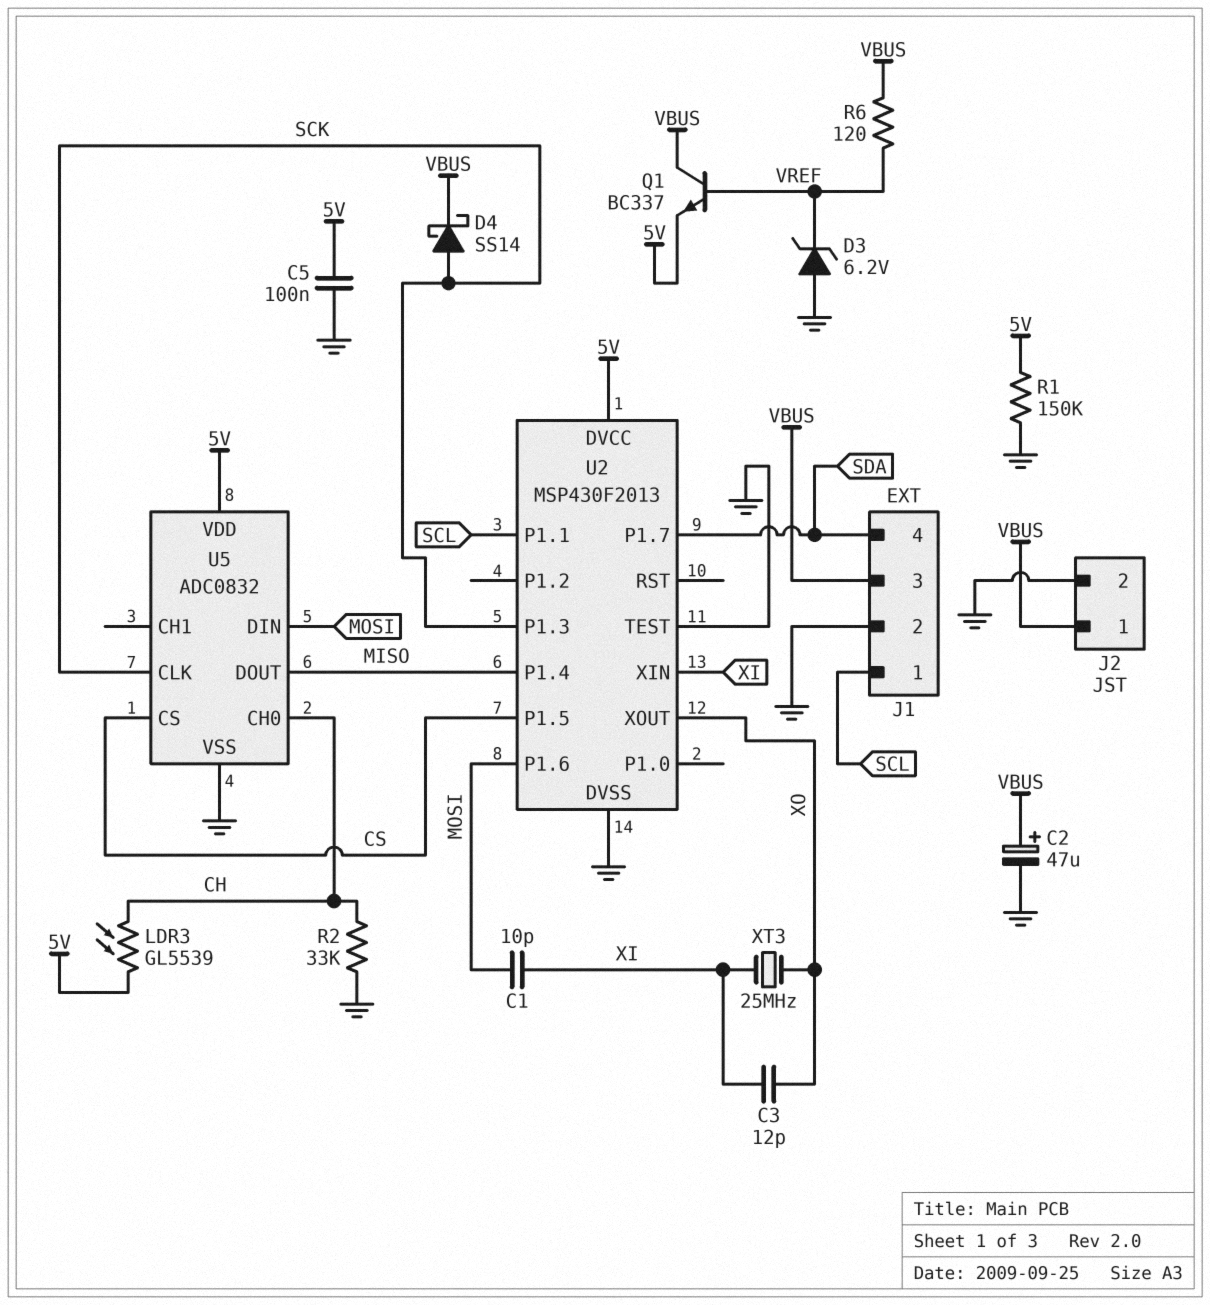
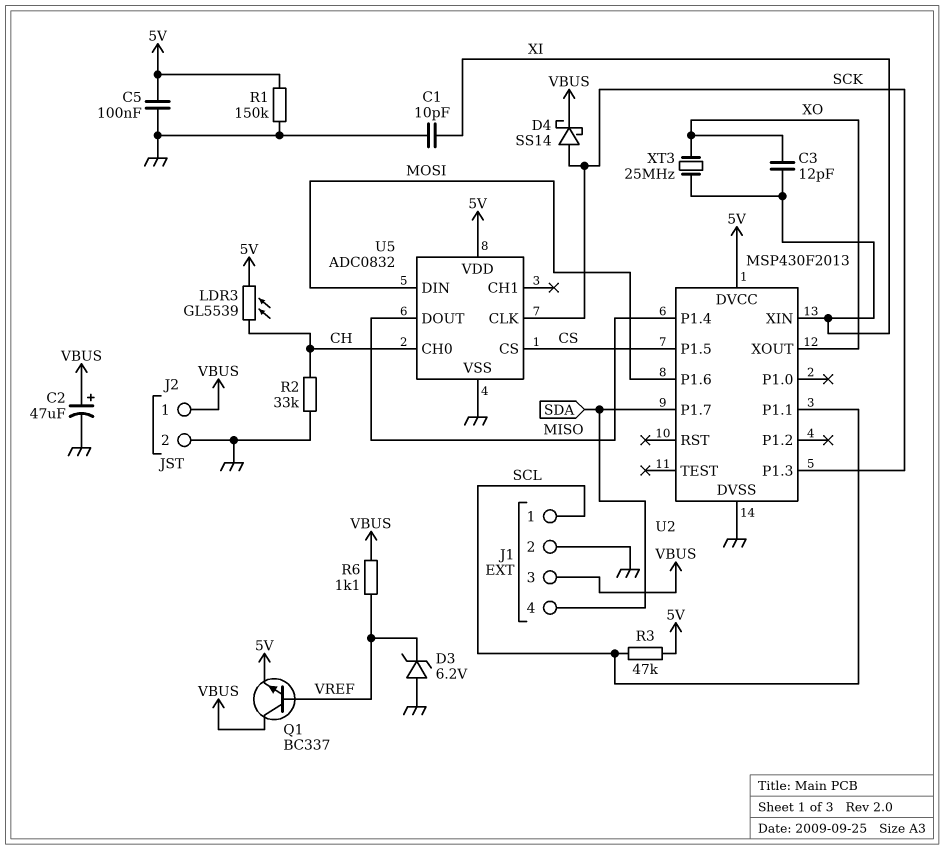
C1: 10pF (MOSI, XI) -> 10pF (GND, XI)
R3: none -> 47k (5V, SCL)
R6: 120 (VBUS, VREF) -> 1.1k (VBUS, VREF)
U2 pin TEST: GND -> none

